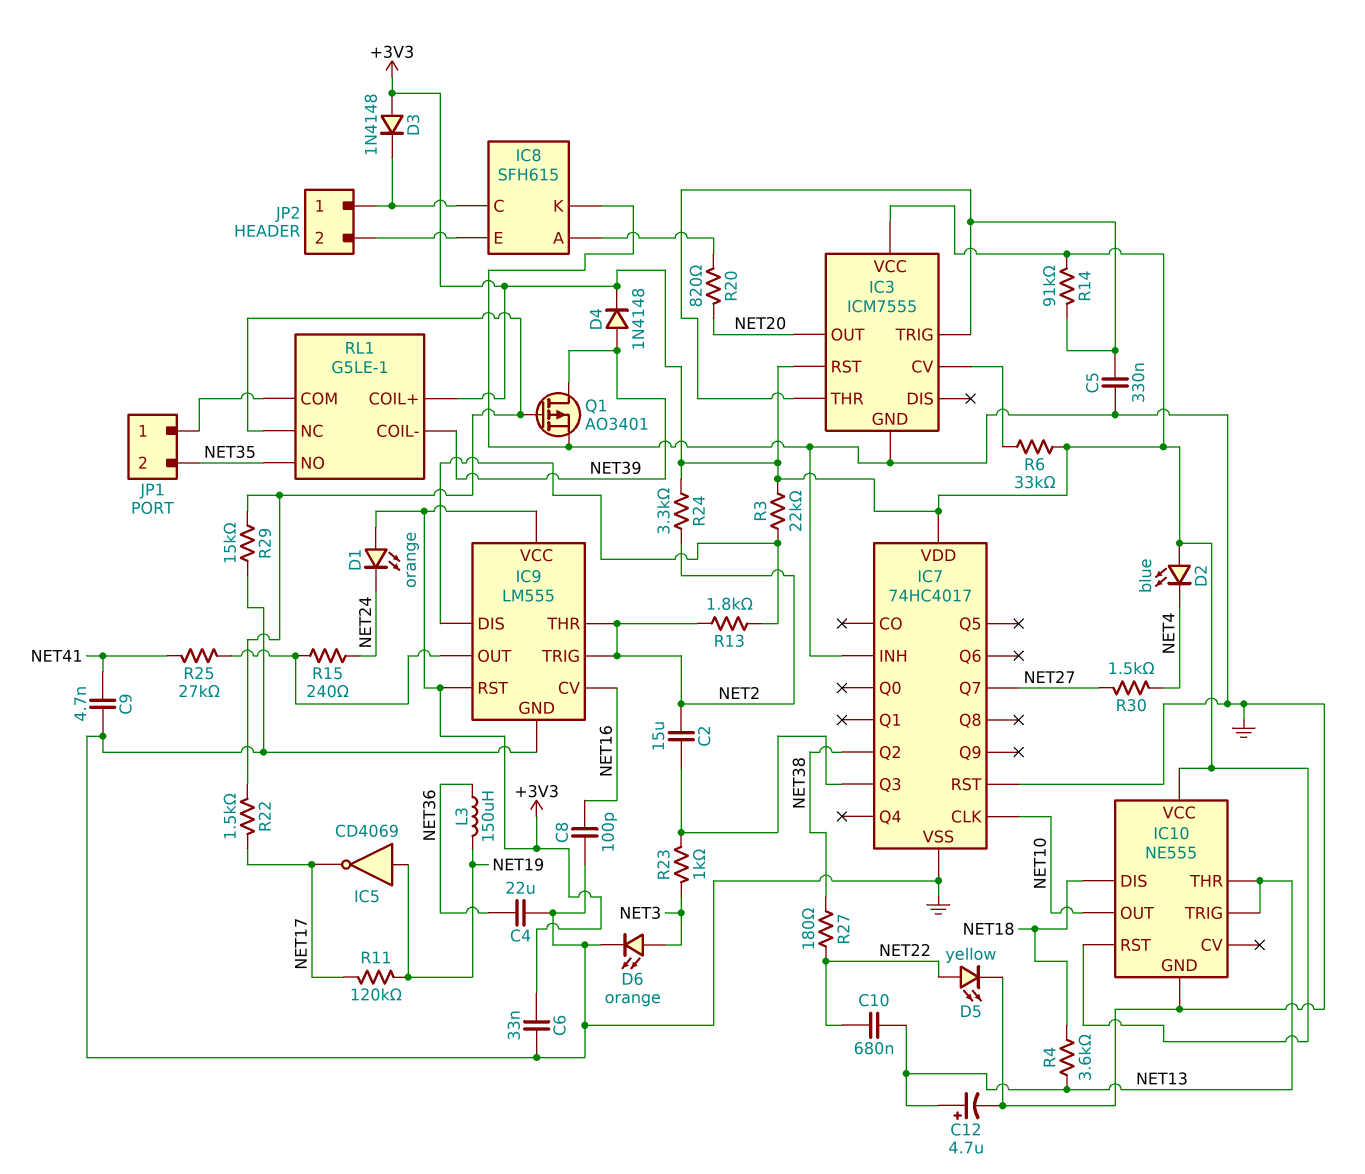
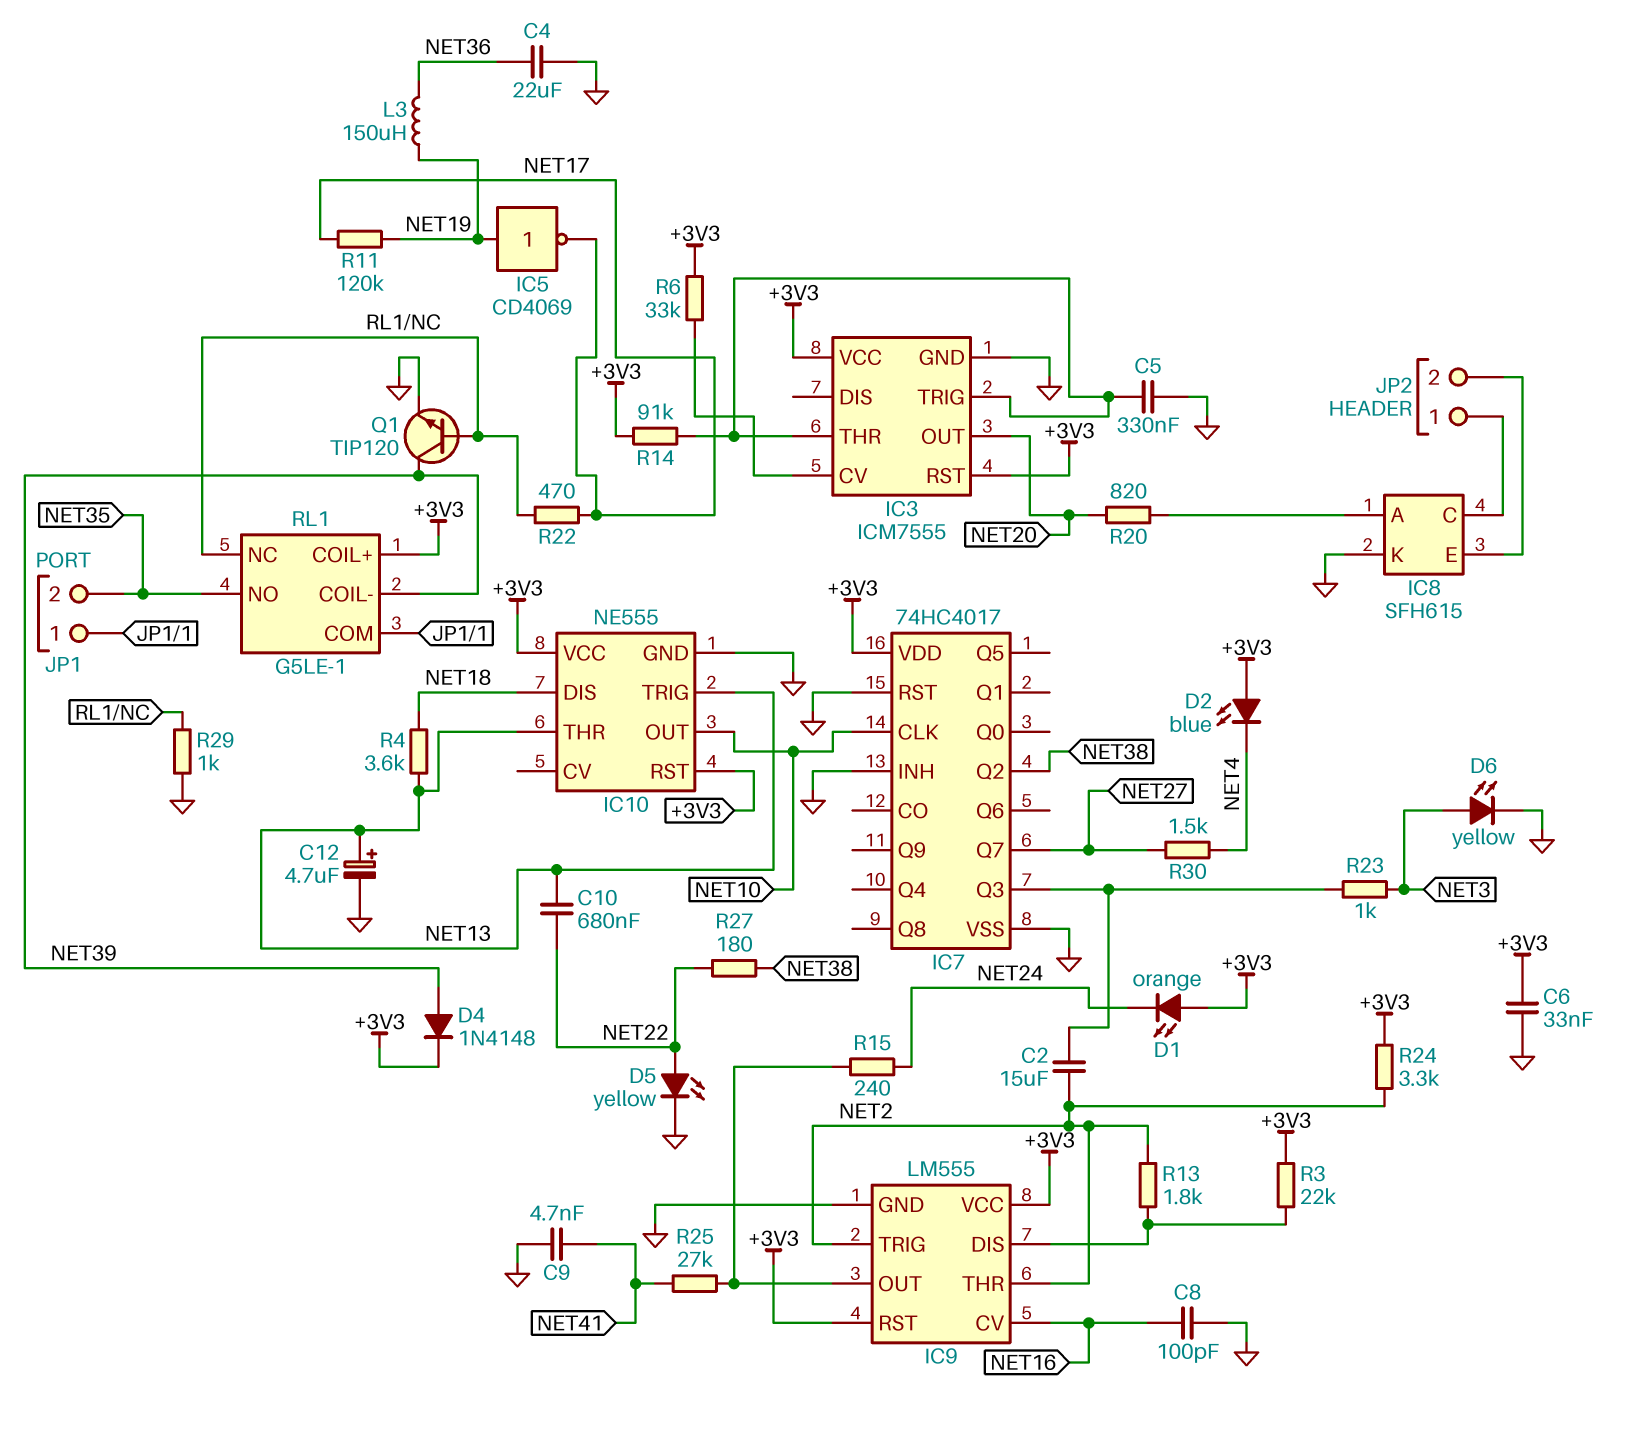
D3: diode 1N4148 (A +3V3, K IC8/C) -> none
D6: LED orange (A NET3, K GND) -> LED yellow (A NET3, K GND)
Q1: PMOS AO3401 (G RL1/NC, D NET39, S GND) -> NPN TIP120 (B RL1/NC, C NET39, E GND)
R22: 1.5k (NET17, RL1/NC) -> 470 (NET17, RL1/NC)
R29: 15k (GND, RL1/NC) -> 1k (GND, RL1/NC)

